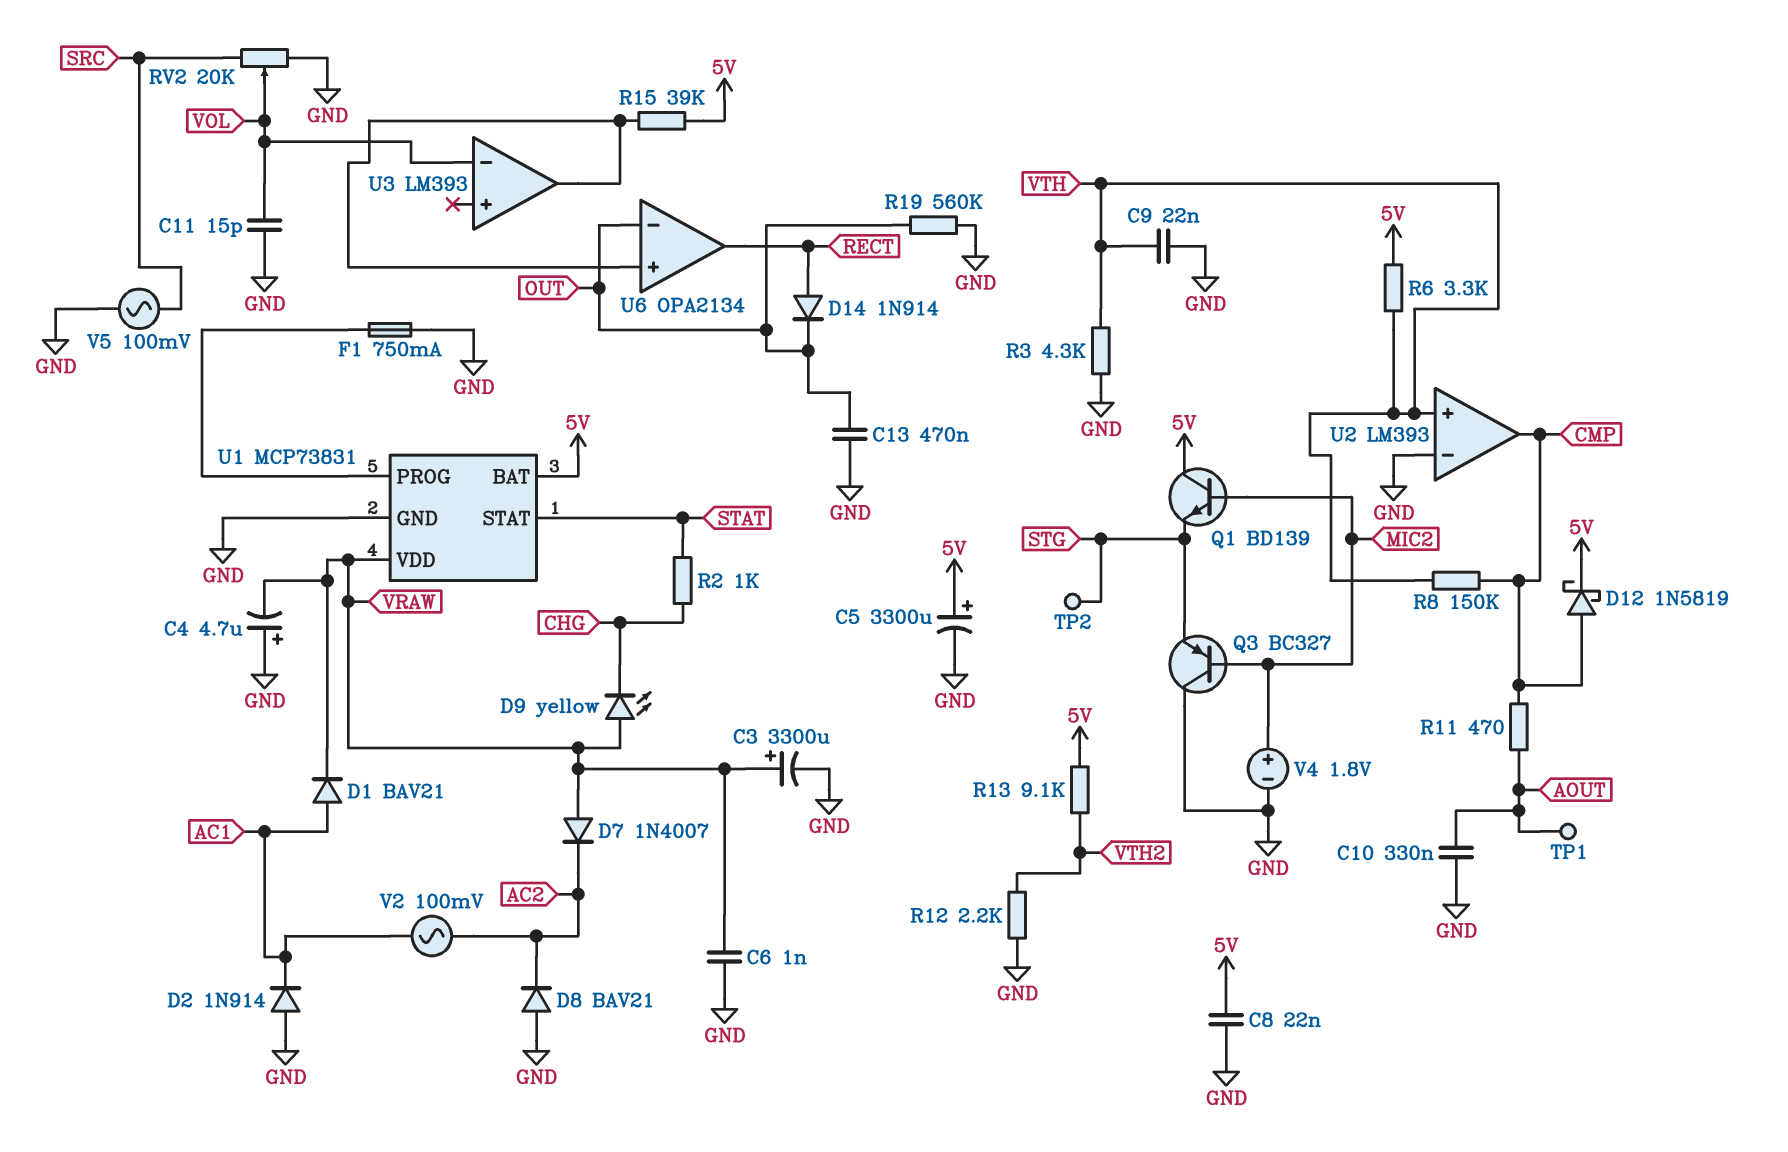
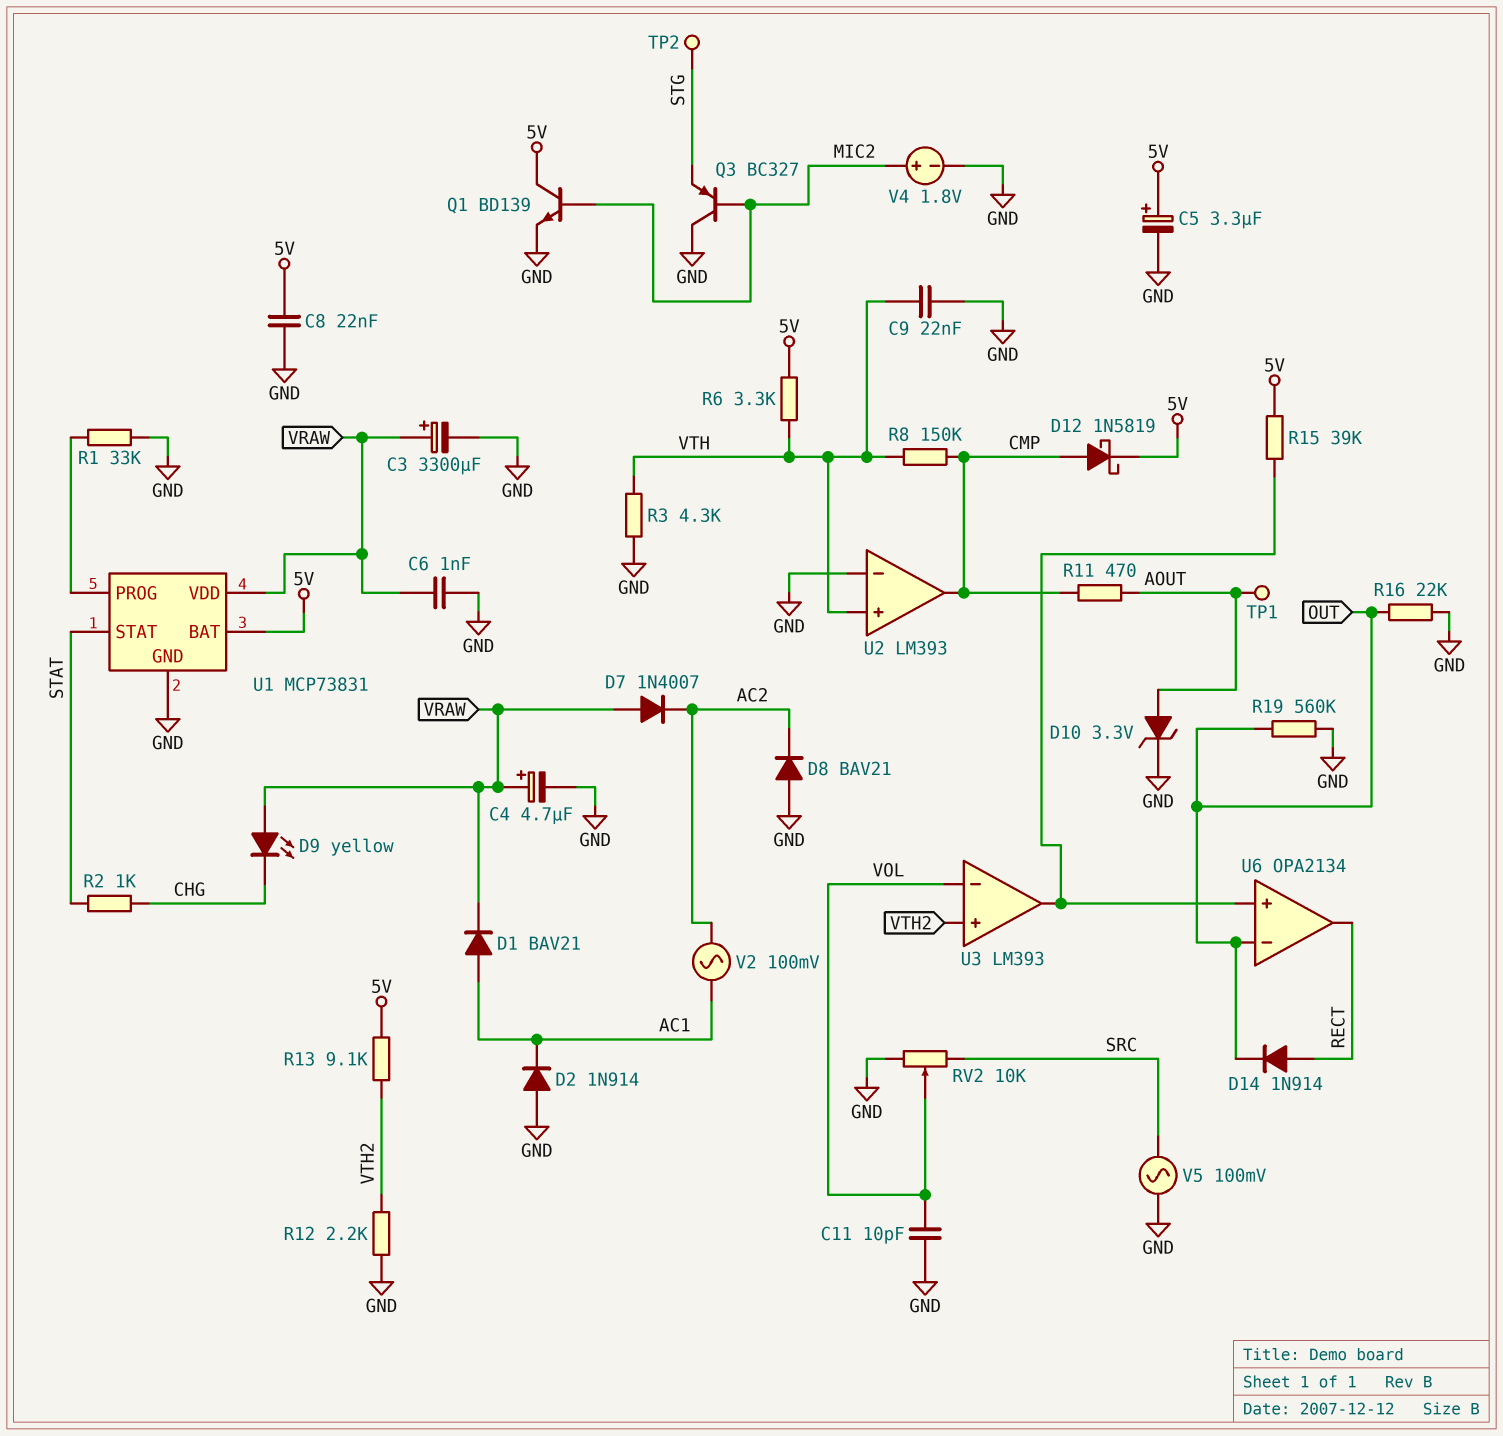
C4: 4.7uF (plus GND, minus VRAW) -> 4.7uF (plus VRAW, minus GND)
C5: 3300uF (plus 5V, minus GND) -> 3.3uF (plus 5V, minus GND)
C10: 330nF (AOUT, GND) -> none
C11: 15pF (GND, VOL) -> 10pF (GND, VOL)
C13: 470nF (GND, OUT) -> none
D10: none -> zener 3.3V (A AOUT, K GND)
F1: 750mA (GND, U1/PROG) -> none
Q1: NPN BD139 (B MIC2, C 5V, E STG) -> NPN BD139 (B MIC2, C 5V, E GND)
R1: none -> 33k (GND, U1/PROG)
R16: none -> 22k (GND, OUT)
RV2: 20k (GND, SRC, wiper VOL) -> 10k (GND, SRC, wiper VOL)
U3 pin in+: none -> VTH2

